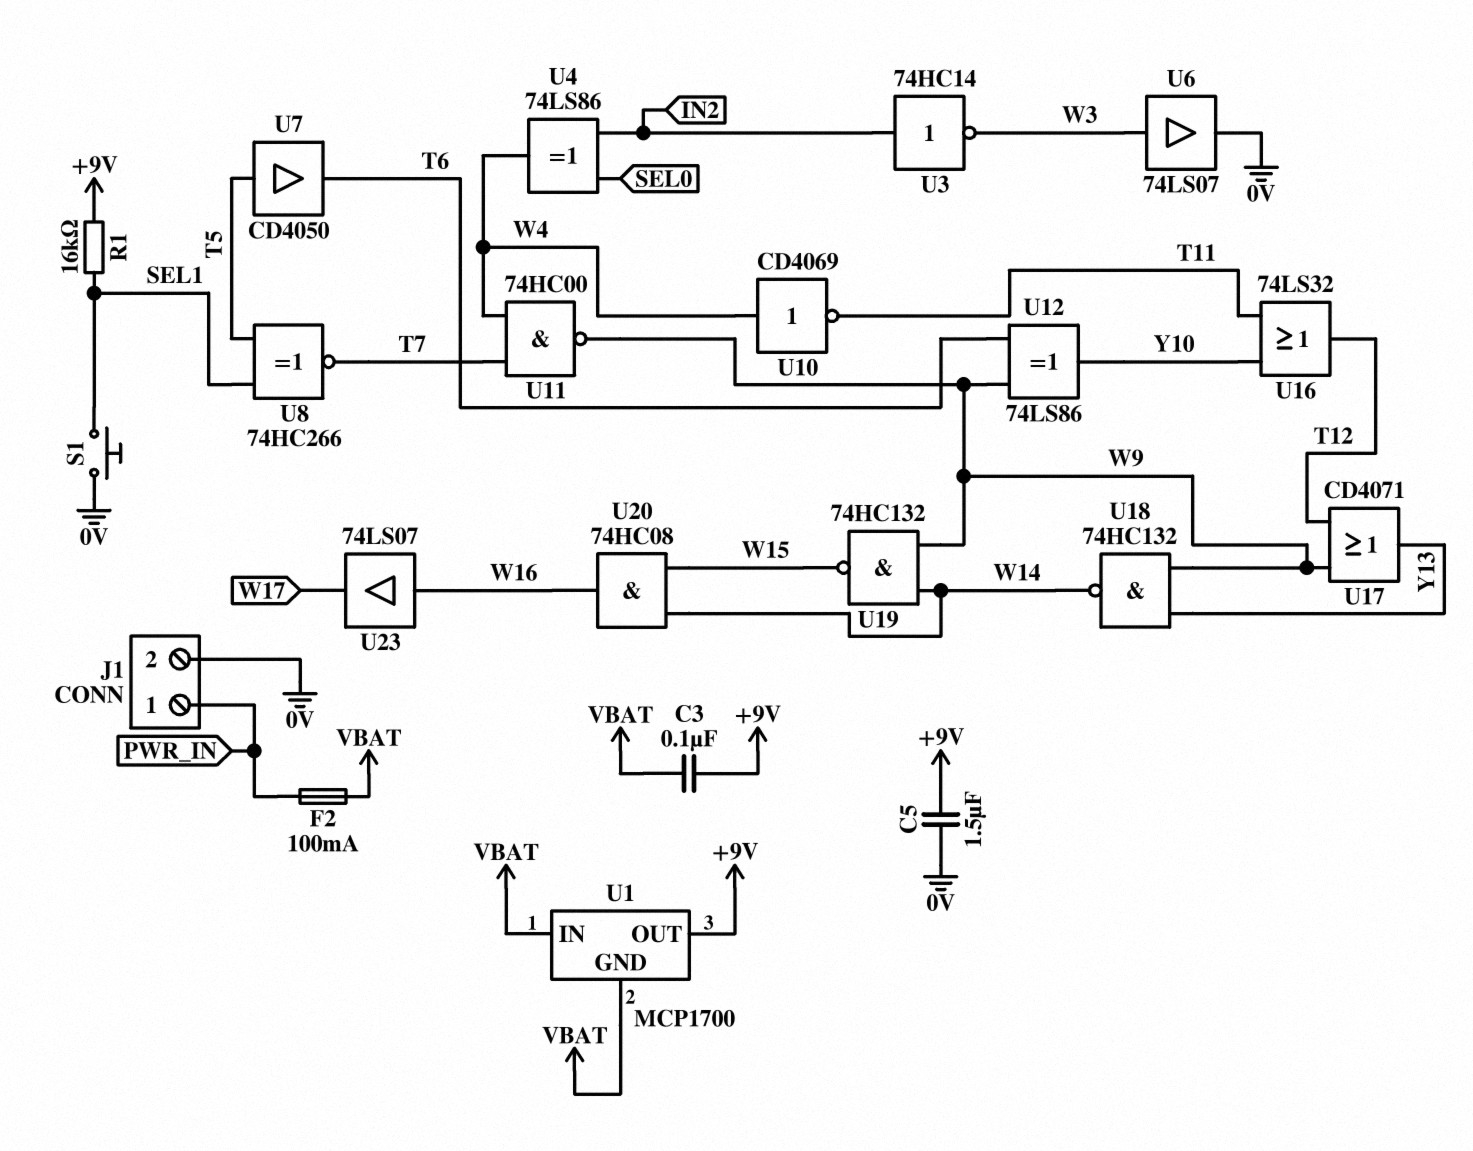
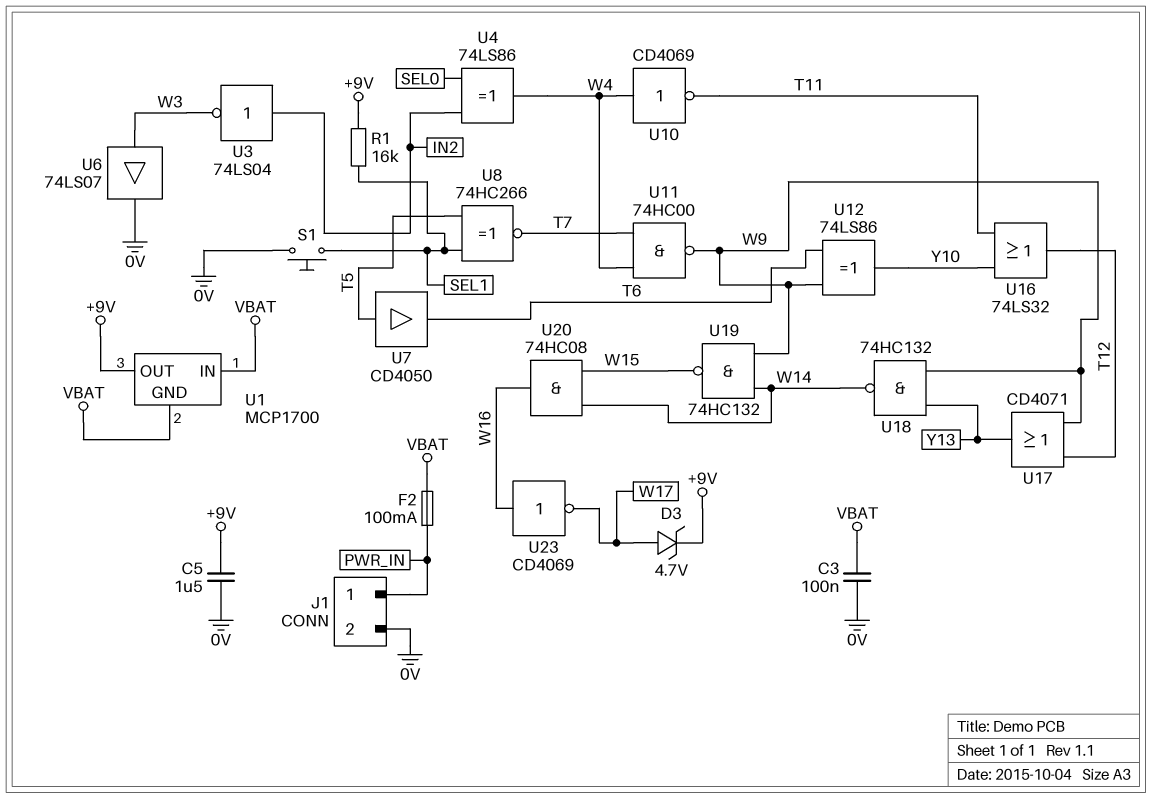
C3: 100nF (+9V, VBAT) -> 100nF (0V, VBAT)
D3: none -> zener 4.7V (A W17, K +9V)
U3: NOT 74HC14 (in IN2, out W3) -> NOT 74LS04 (in IN2, out W3)
U23: buffer 74LS07 (in W16, out W17) -> NOT CD4069 (in W16, out W17)

